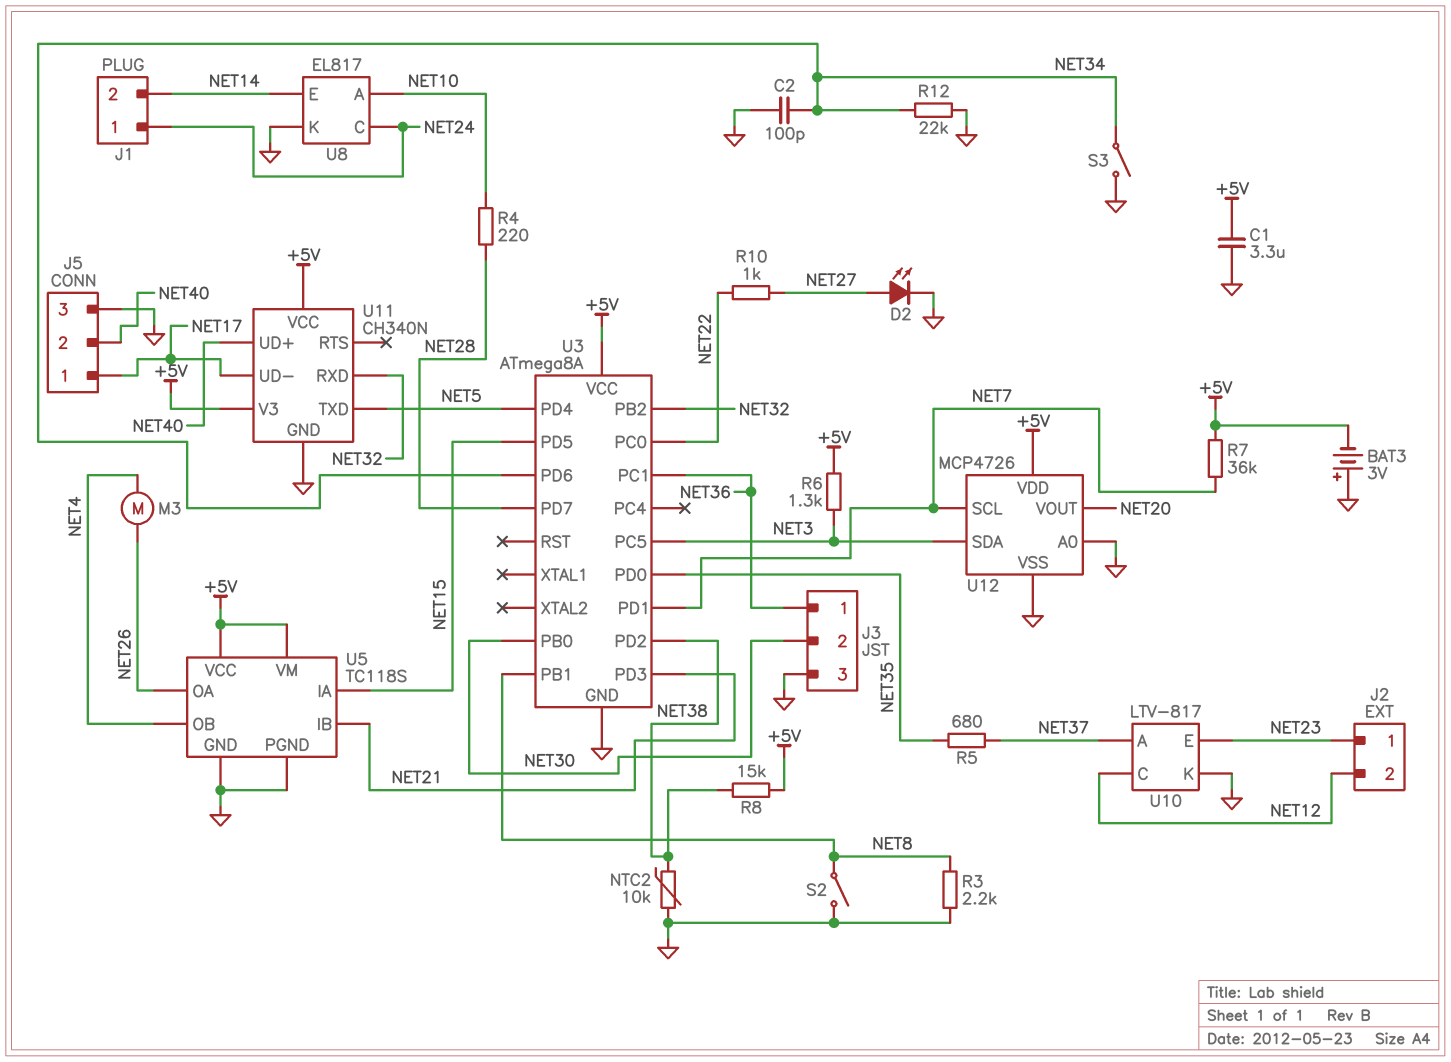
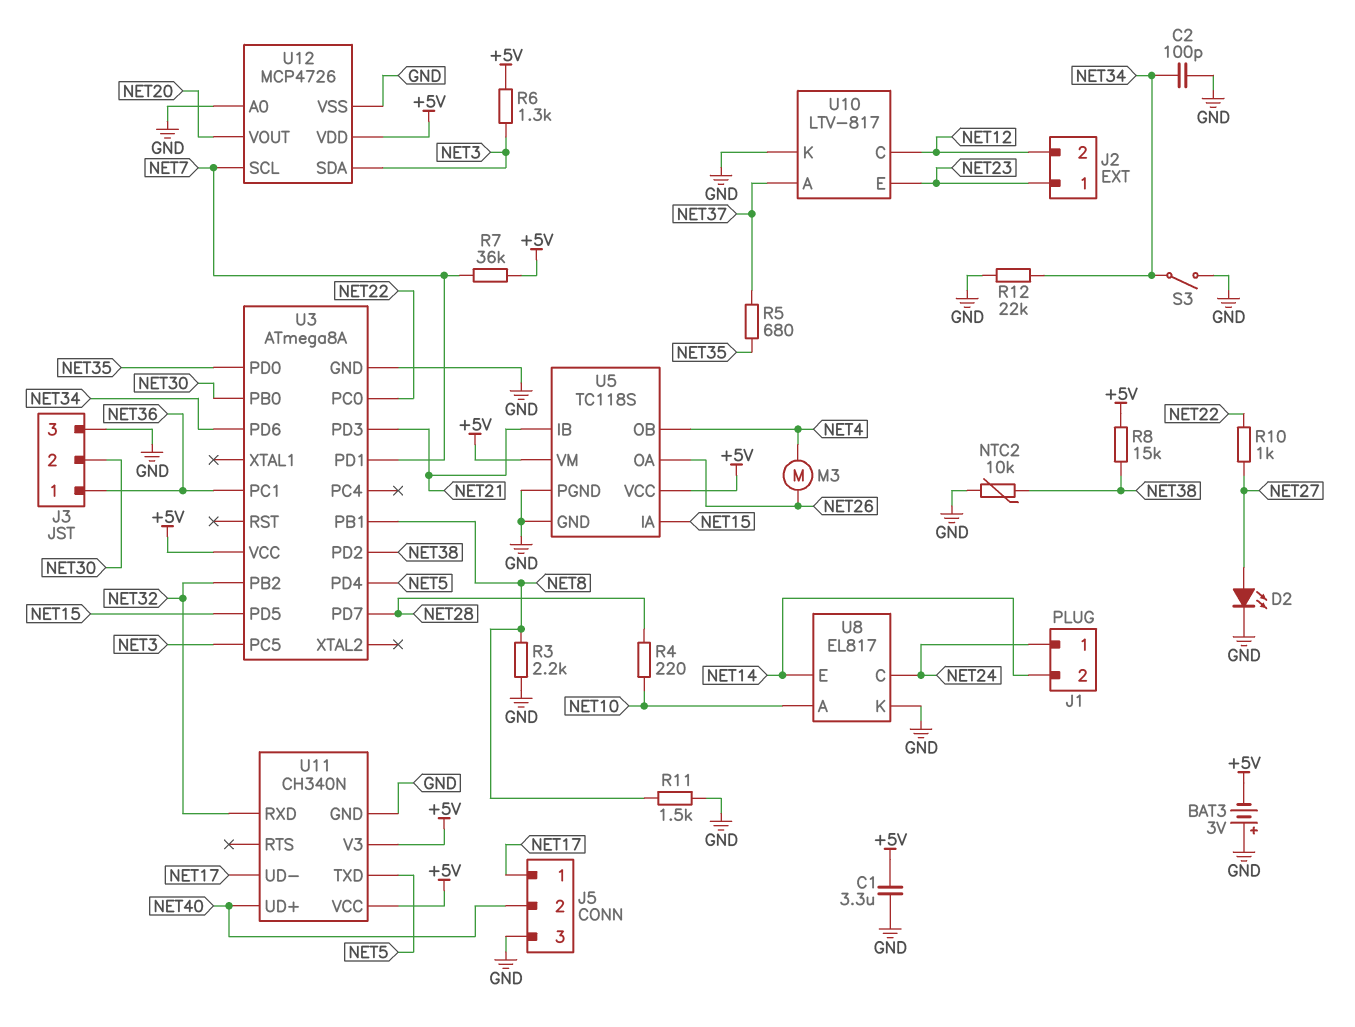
R11: none -> 1.5k (GND, NET8)
S2: switch (GND, NET8) -> none

